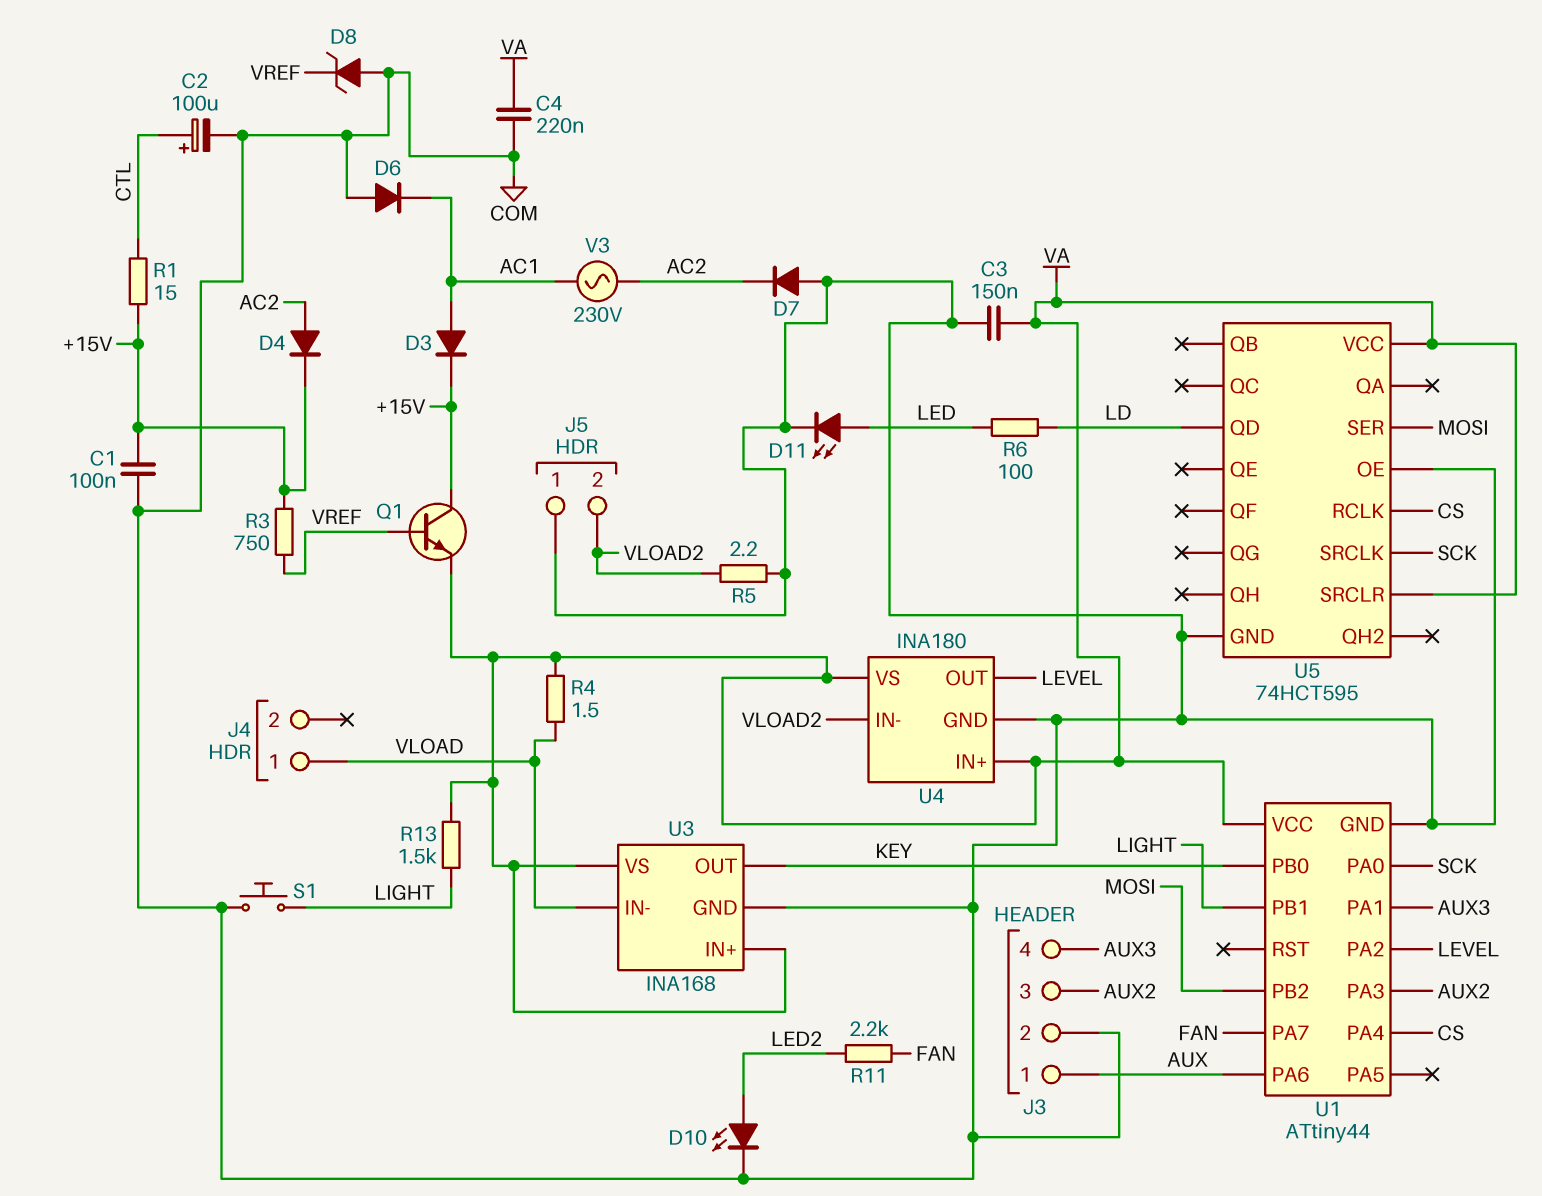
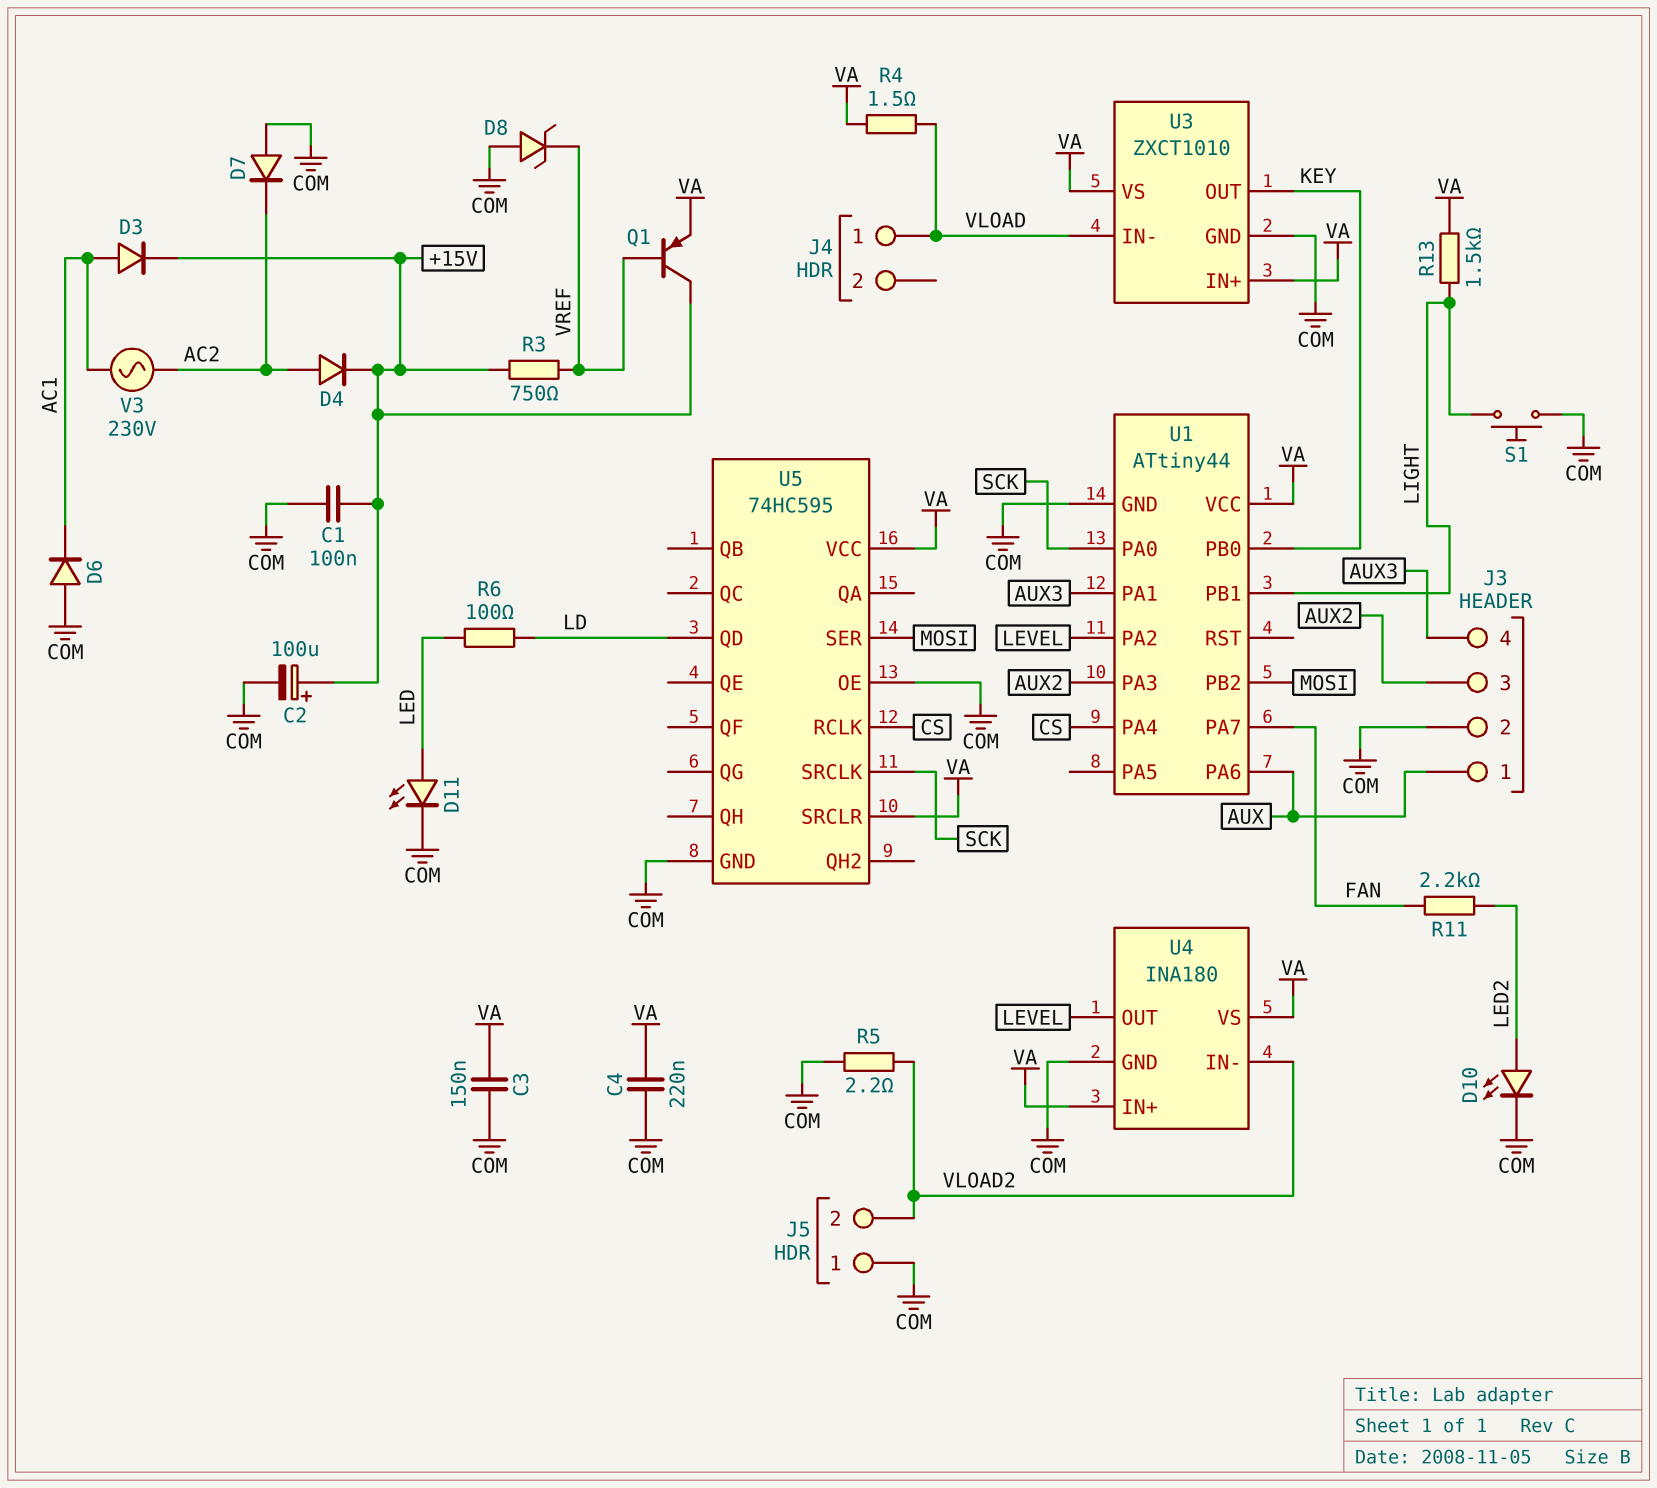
C2: 100uF (plus CTL, minus COM) -> 100uF (plus +15V, minus COM)
Q1: NPN (B VREF, C +15V, E VA) -> PNP (B VREF, C +15V, E VA)
R1: 15 (+15V, CTL) -> none
U3: INA168 -> ZXCT1010
U5: 74HCT595 -> 74HC595

